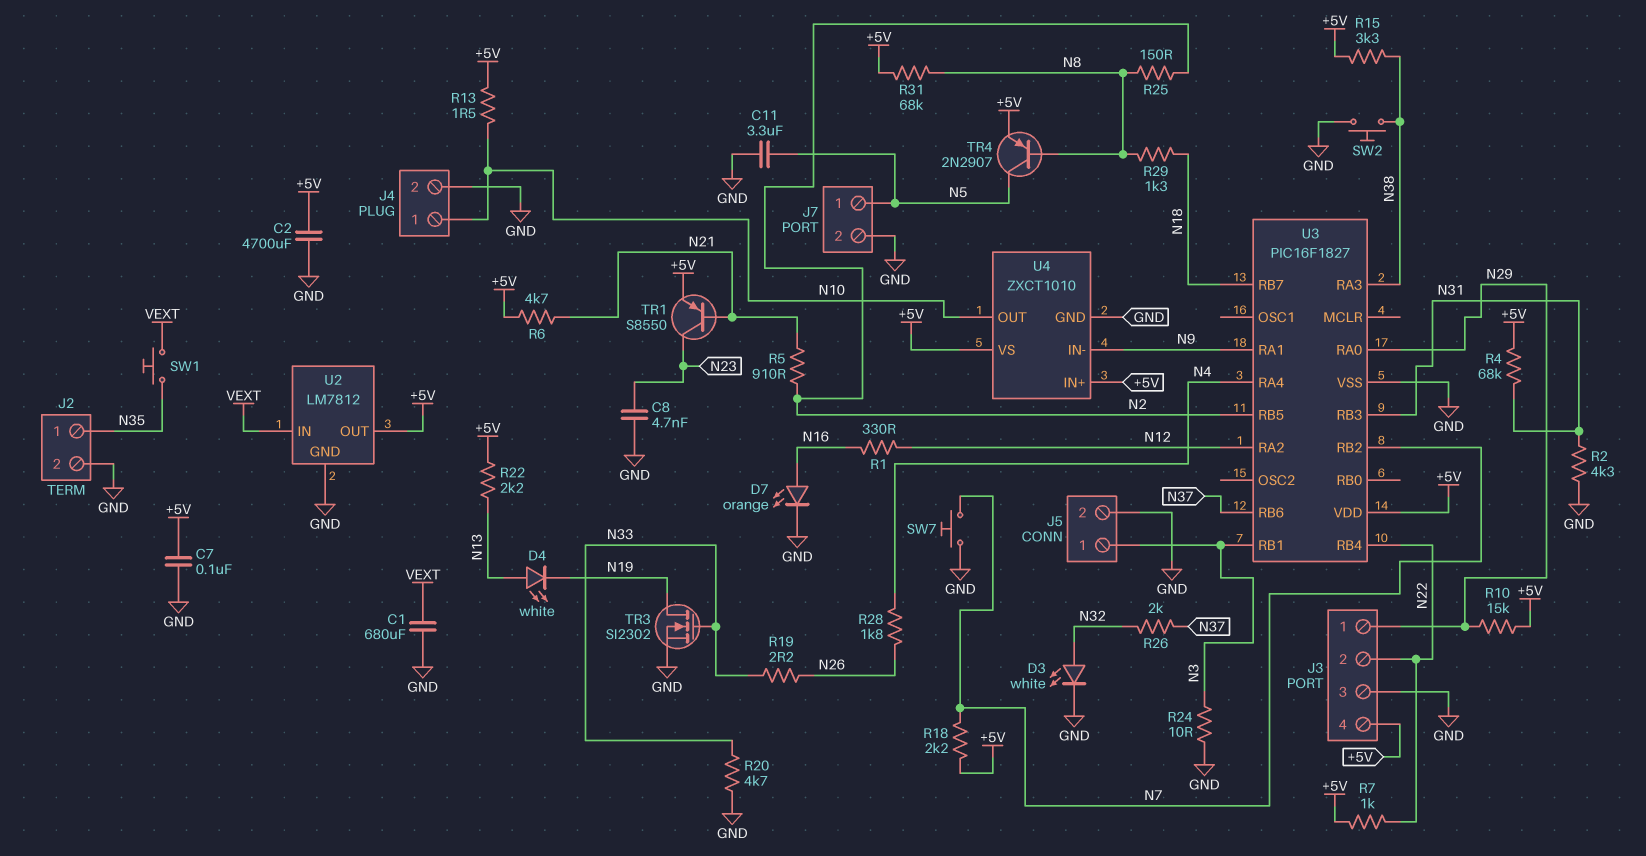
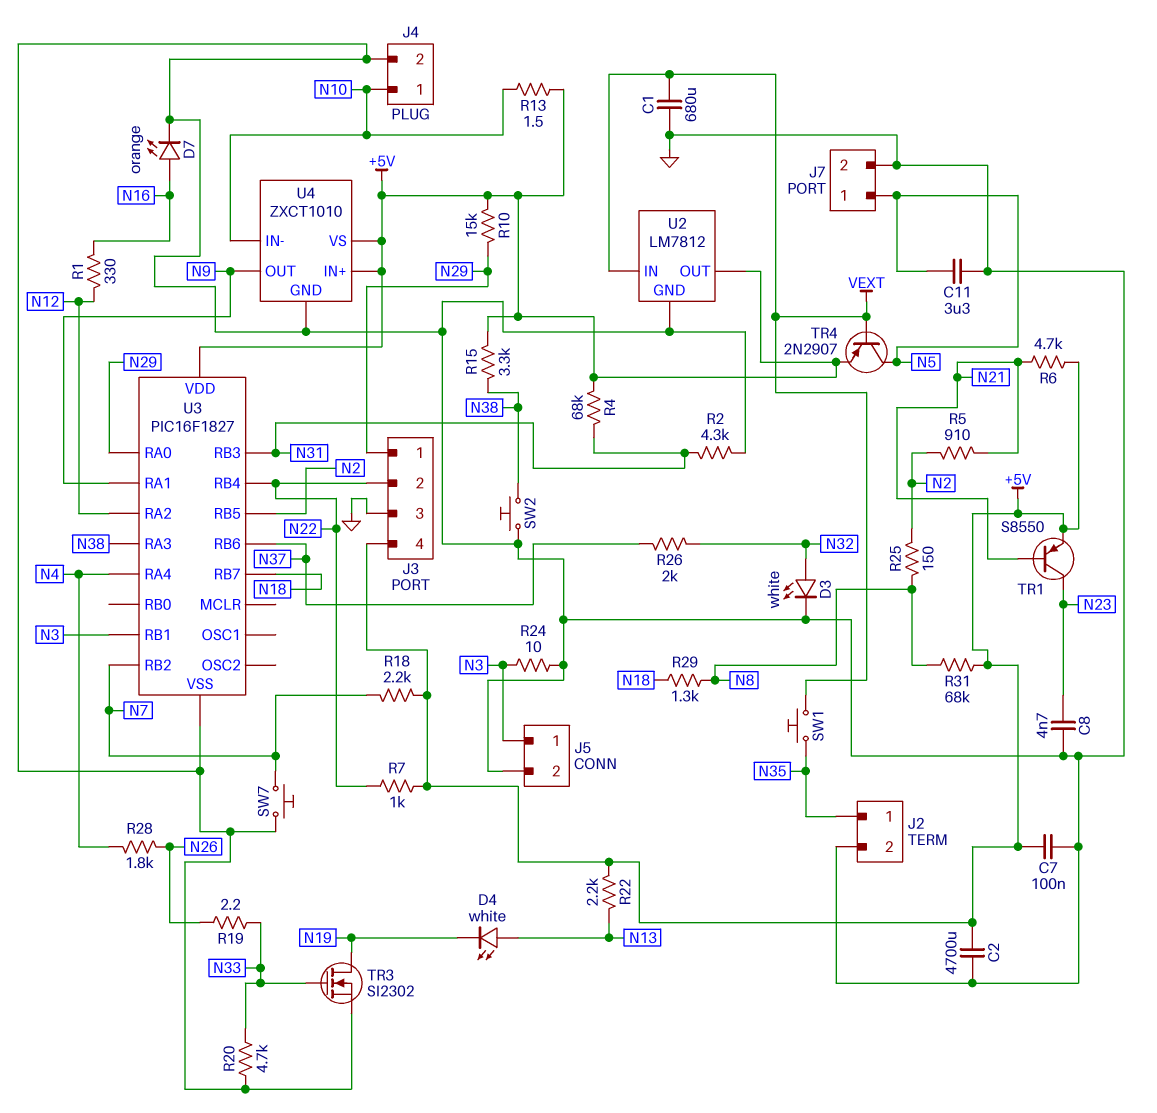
TR4: PNP 2N2907 (B N8, C N5, E +5V) -> PNP 2N2907 (B VEXT, C N5, E +5V)
U4 pin IN-: N9 -> N10
U4 pin OUT: N10 -> N9

